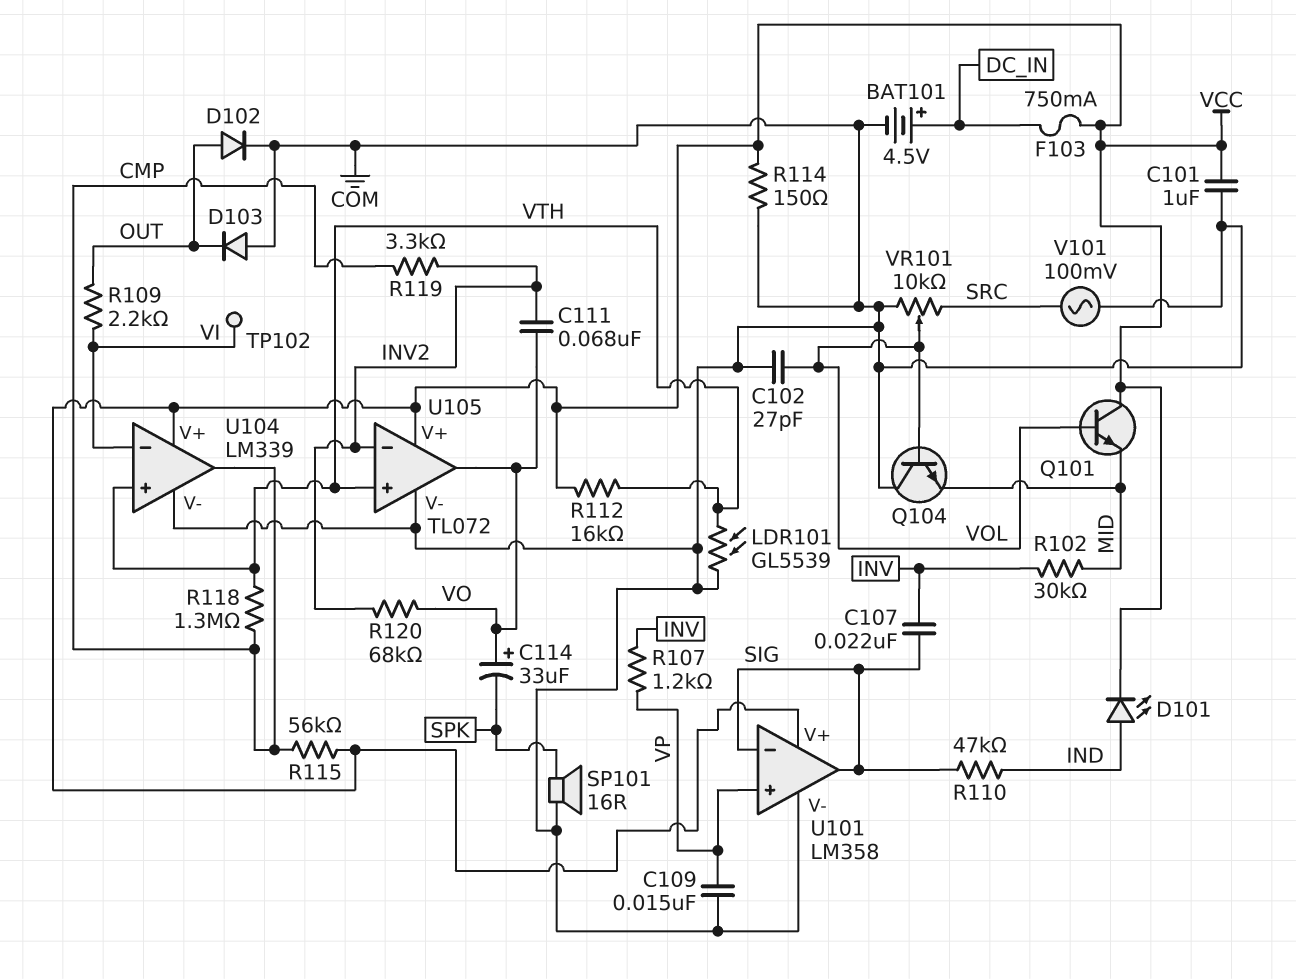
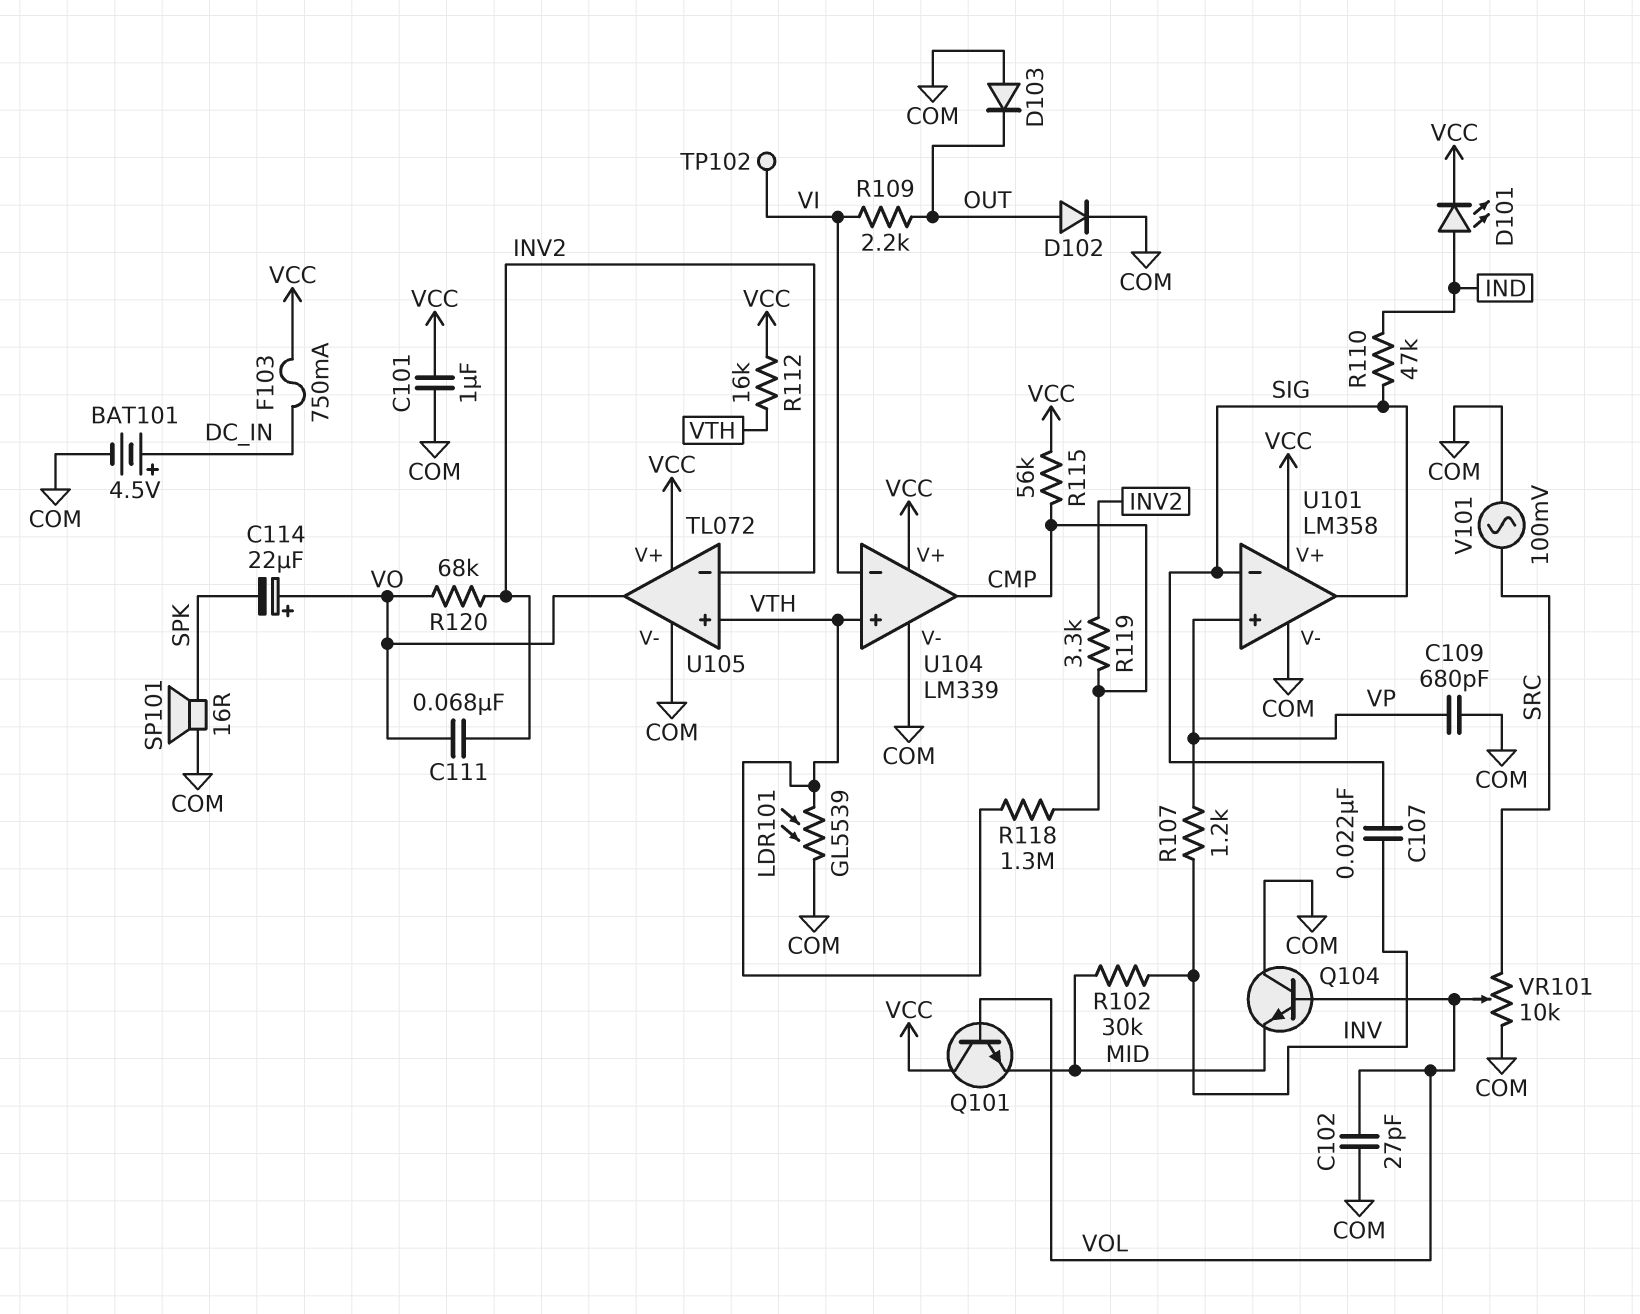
C109: 15nF (COM, VP) -> 680pF (COM, VP)
C114: 33uF (plus VO, minus SPK) -> 22uF (plus VO, minus SPK)
R114: 150 (COM, VCC) -> none

